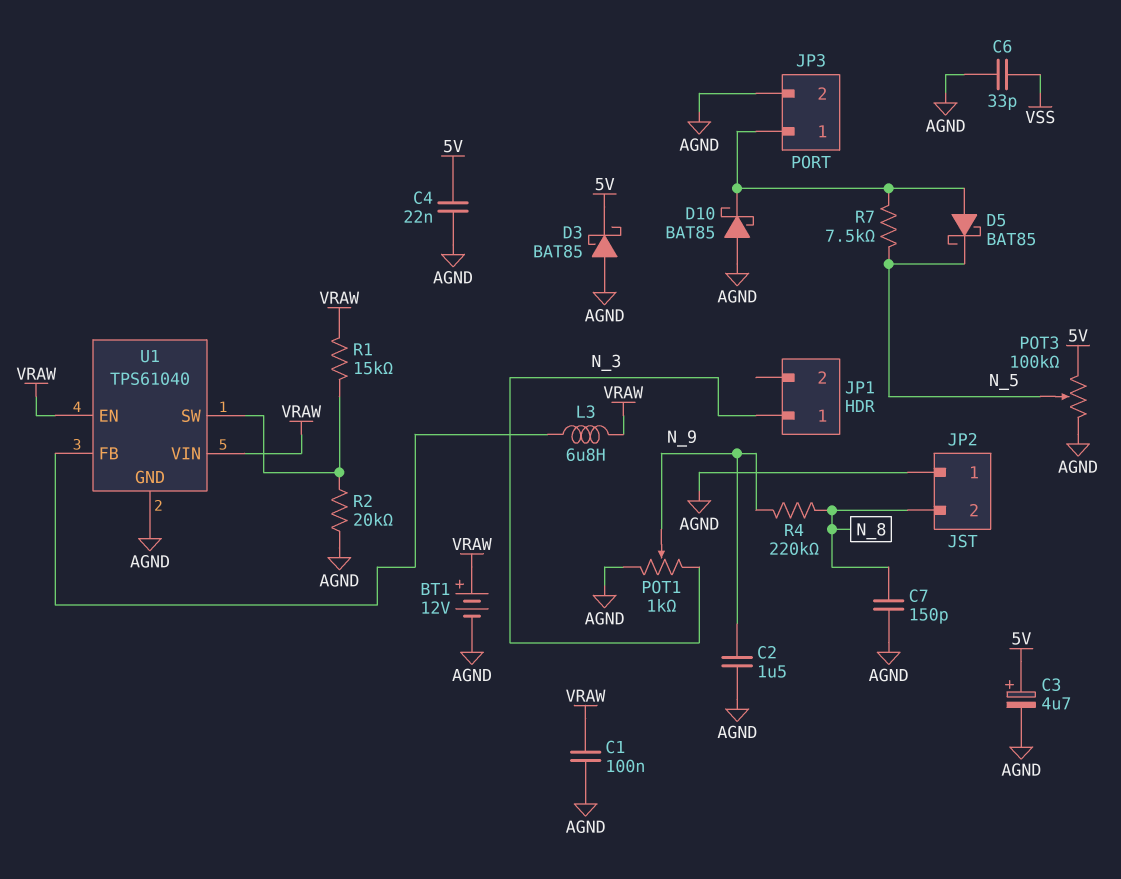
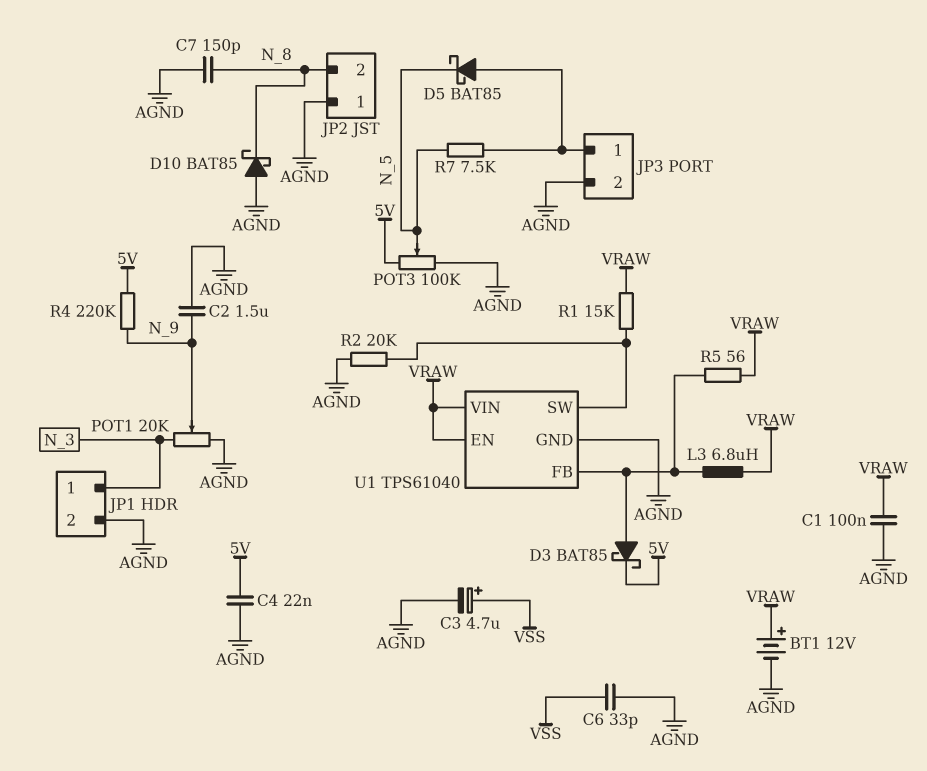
C3: 4.7uF (plus 5V, minus AGND) -> 4.7uF (plus VSS, minus AGND)
D3: schottky BAT85 (A AGND, K 5V) -> schottky BAT85 (A U1/FB, K 5V)
D10: schottky BAT85 (A AGND, K JP3/1) -> schottky BAT85 (A AGND, K N_8)
JP1 pin 2: none -> AGND
POT1: 1k (AGND, N_3, wiper N_9) -> 20k (AGND, N_3, wiper N_9)
R4: 220k (N_8, N_9) -> 220k (5V, N_9)
R5: none -> 56 (U1/FB, VRAW)

